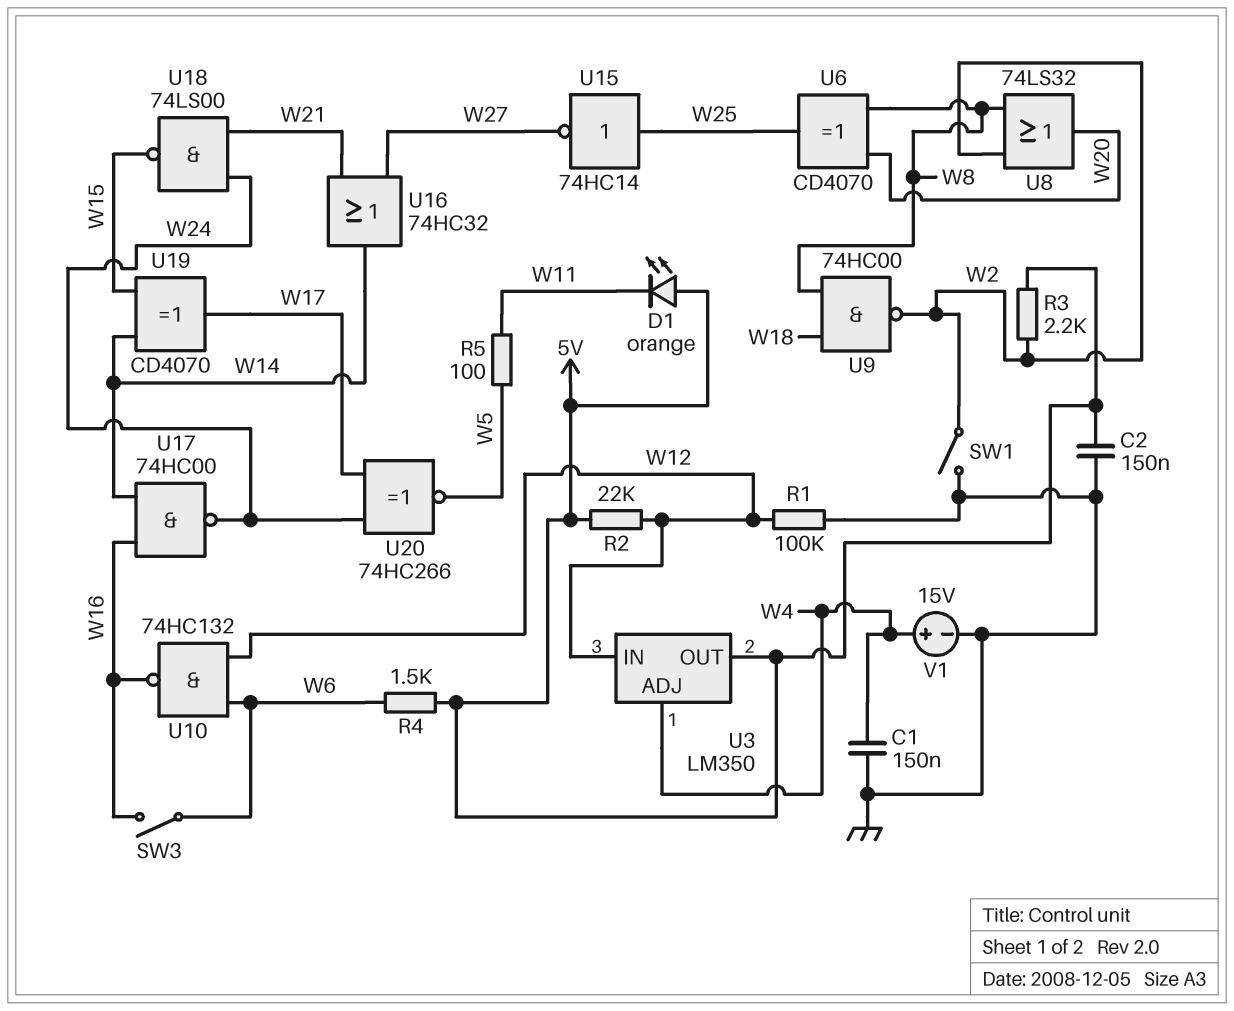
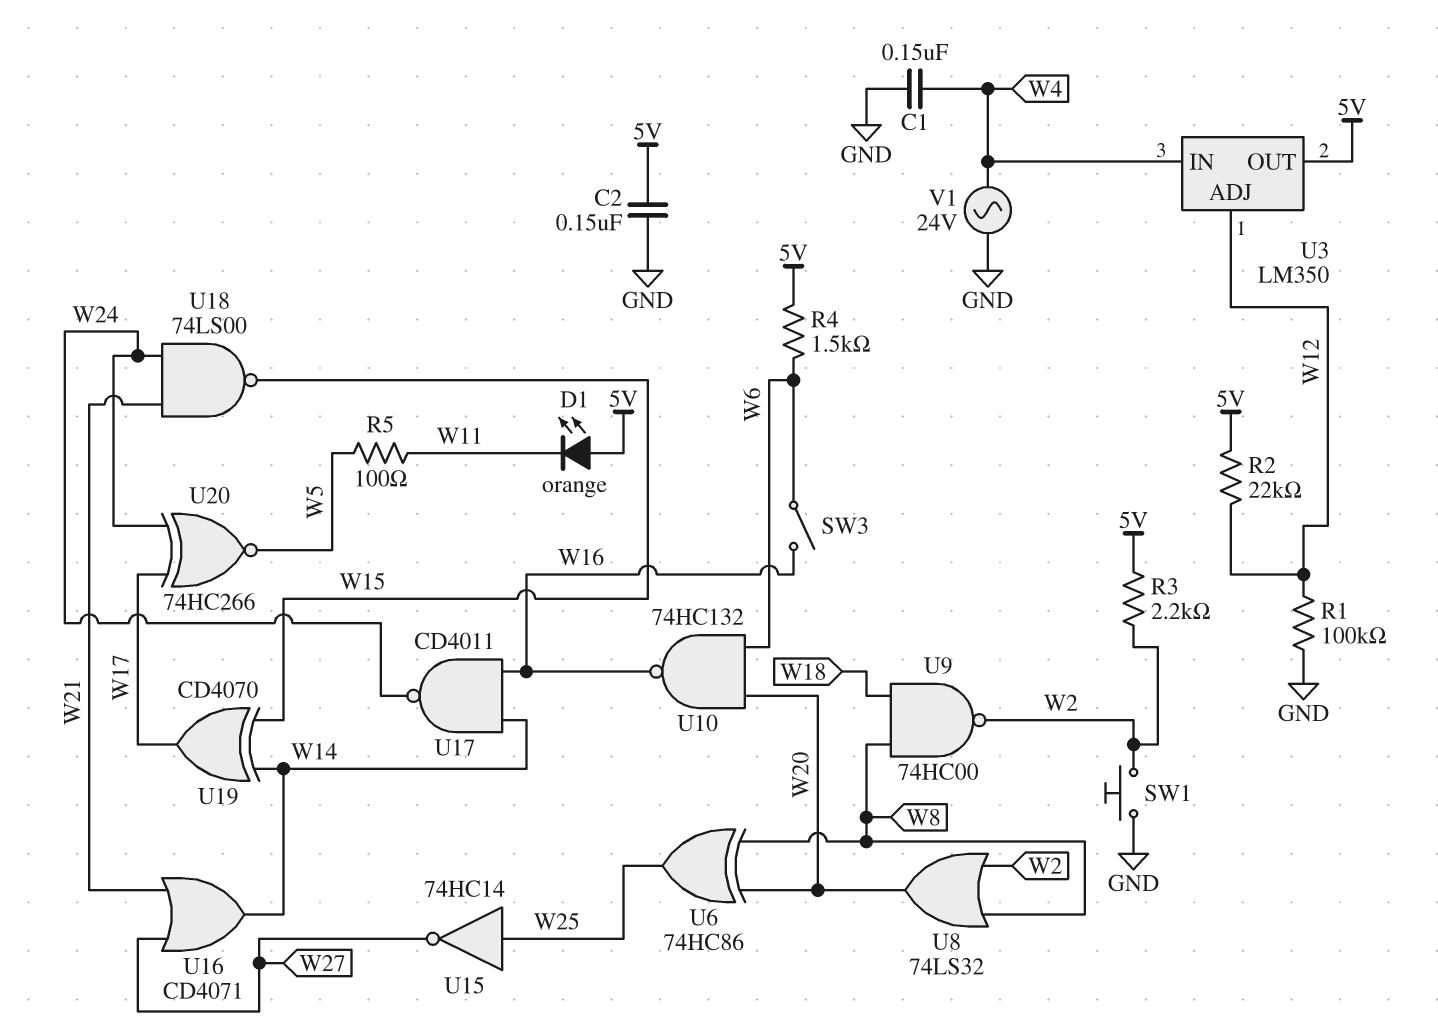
SW1: switch (GND, W2) -> button (GND, W2)
U3 pin ADJ: W4 -> W12
U3 pin IN: W12 -> W4
U6: XOR CD4070 (in W8, in W20, out W25) -> XOR 74HC86 (in W8, in W20, out W25)
U10: NAND 74HC132 (in W6, in W12, out W16) -> NAND 74HC132 (in W6, in W20, out W16)
U16: OR 74HC32 (in W21, in W27, out W14) -> OR CD4071 (in W21, in W27, out W14)
U17: NAND 74HC00 (in W14, in W16, out W24) -> NAND CD4011 (in W14, in W16, out W24)
V1: 15V (plus W4, minus GND) -> AC 24V (GND, W4)

